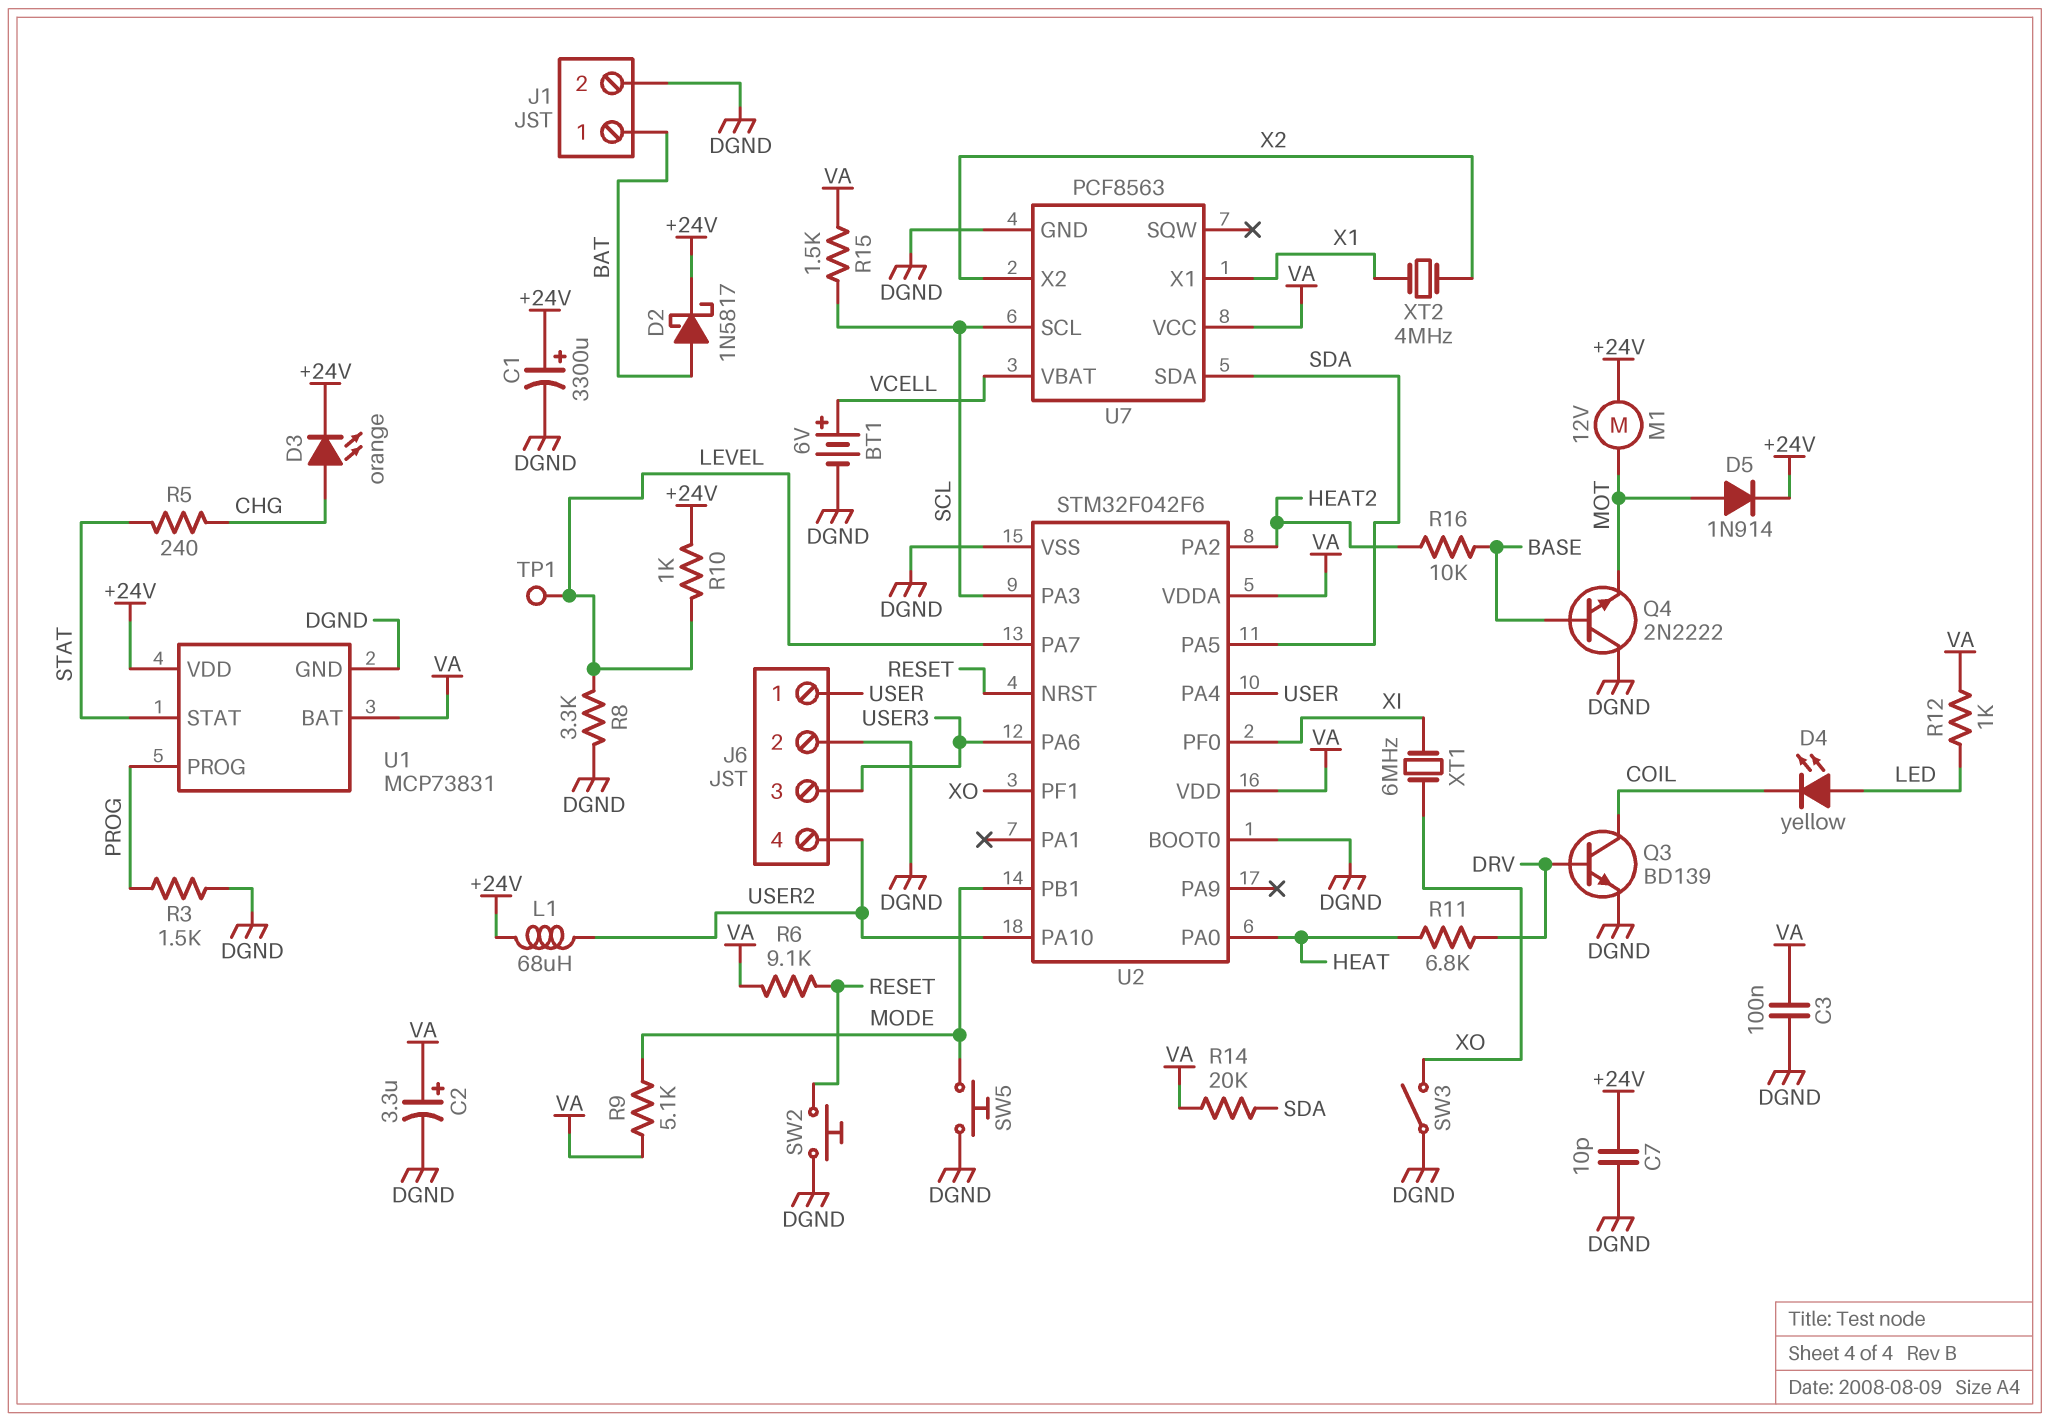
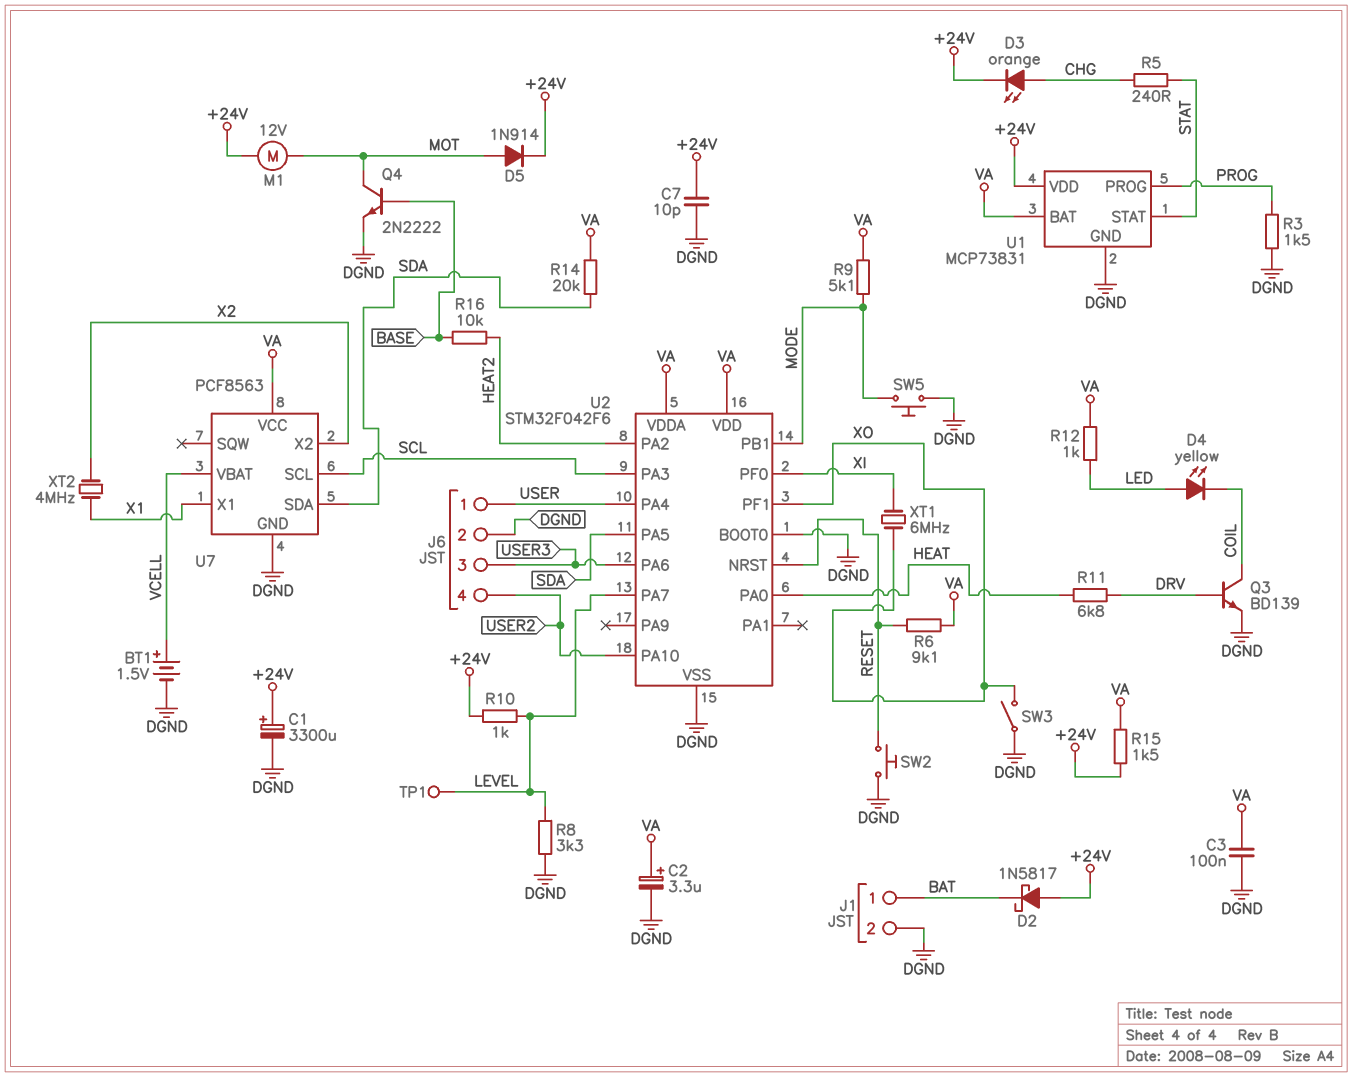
BT1: 6V (plus VCELL, minus DGND) -> 1.5V (plus VCELL, minus DGND)
D2: schottky 1N5817 (A BAT, K +24V) -> schottky 1N5817 (A +24V, K BAT)
L1: 68uH (+24V, USER2) -> none
Q4: NPN 2N2222 (B BASE, C DGND, E MOT) -> NPN 2N2222 (B BASE, C MOT, E DGND)
R15: 1.5k (SCL, VA) -> 1.5k (+24V, VA)

